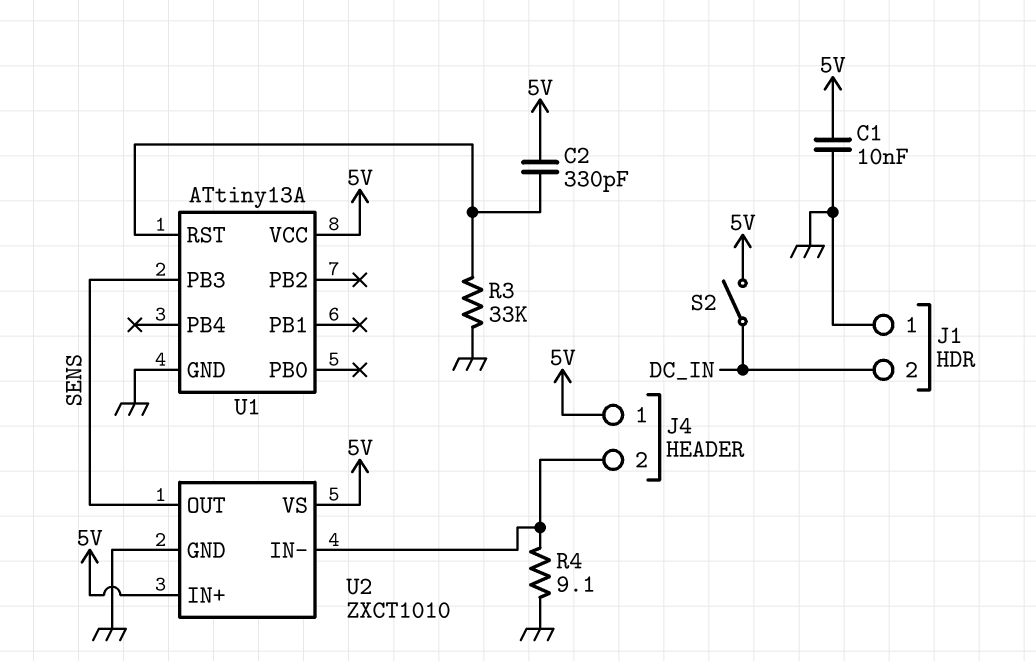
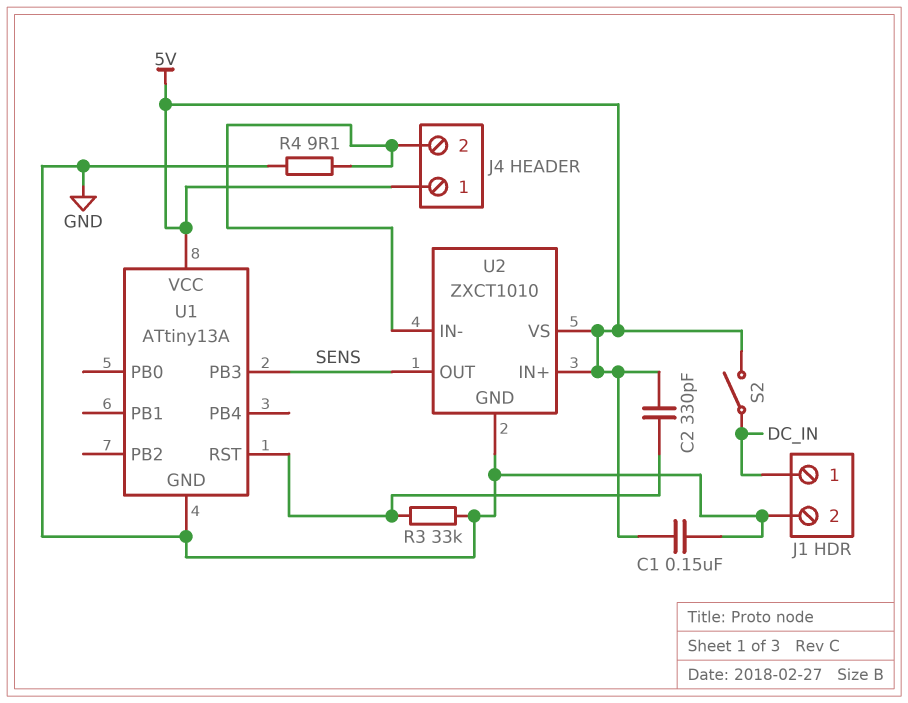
C1: 10nF (5V, GND) -> 150nF (5V, GND)
J1 pin 1: GND -> DC_IN
J1 pin 2: DC_IN -> GND

